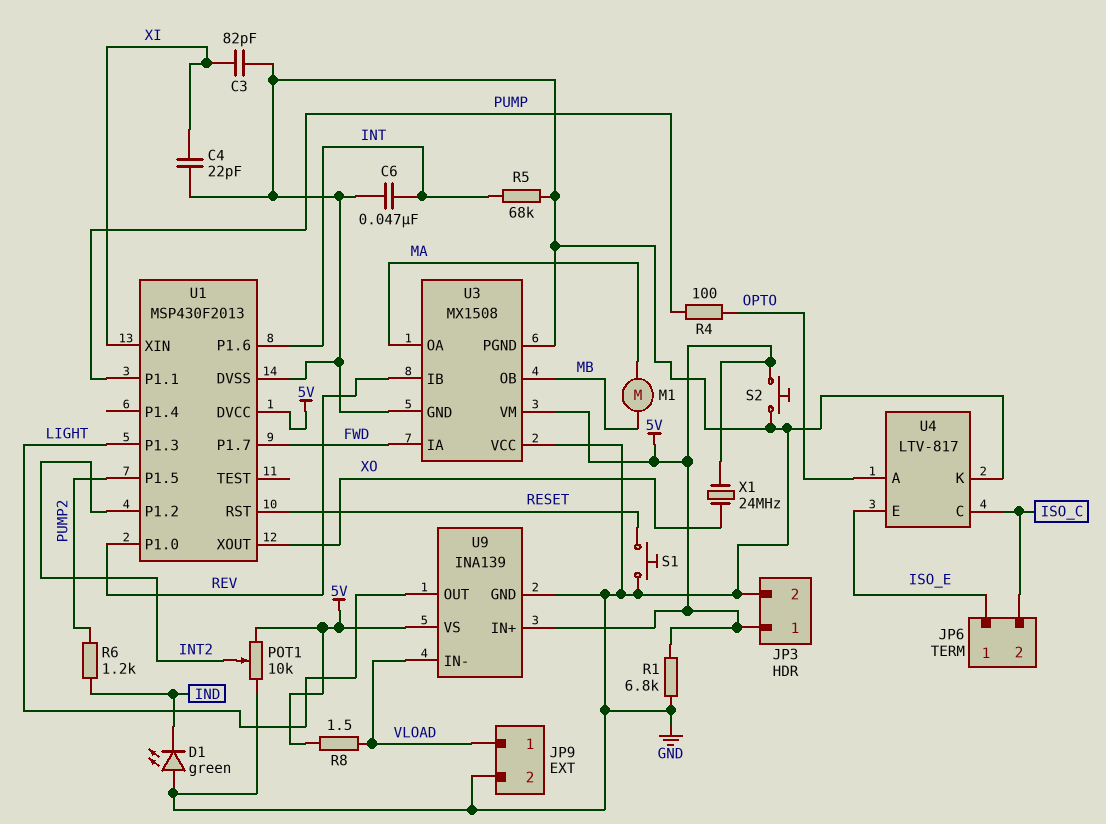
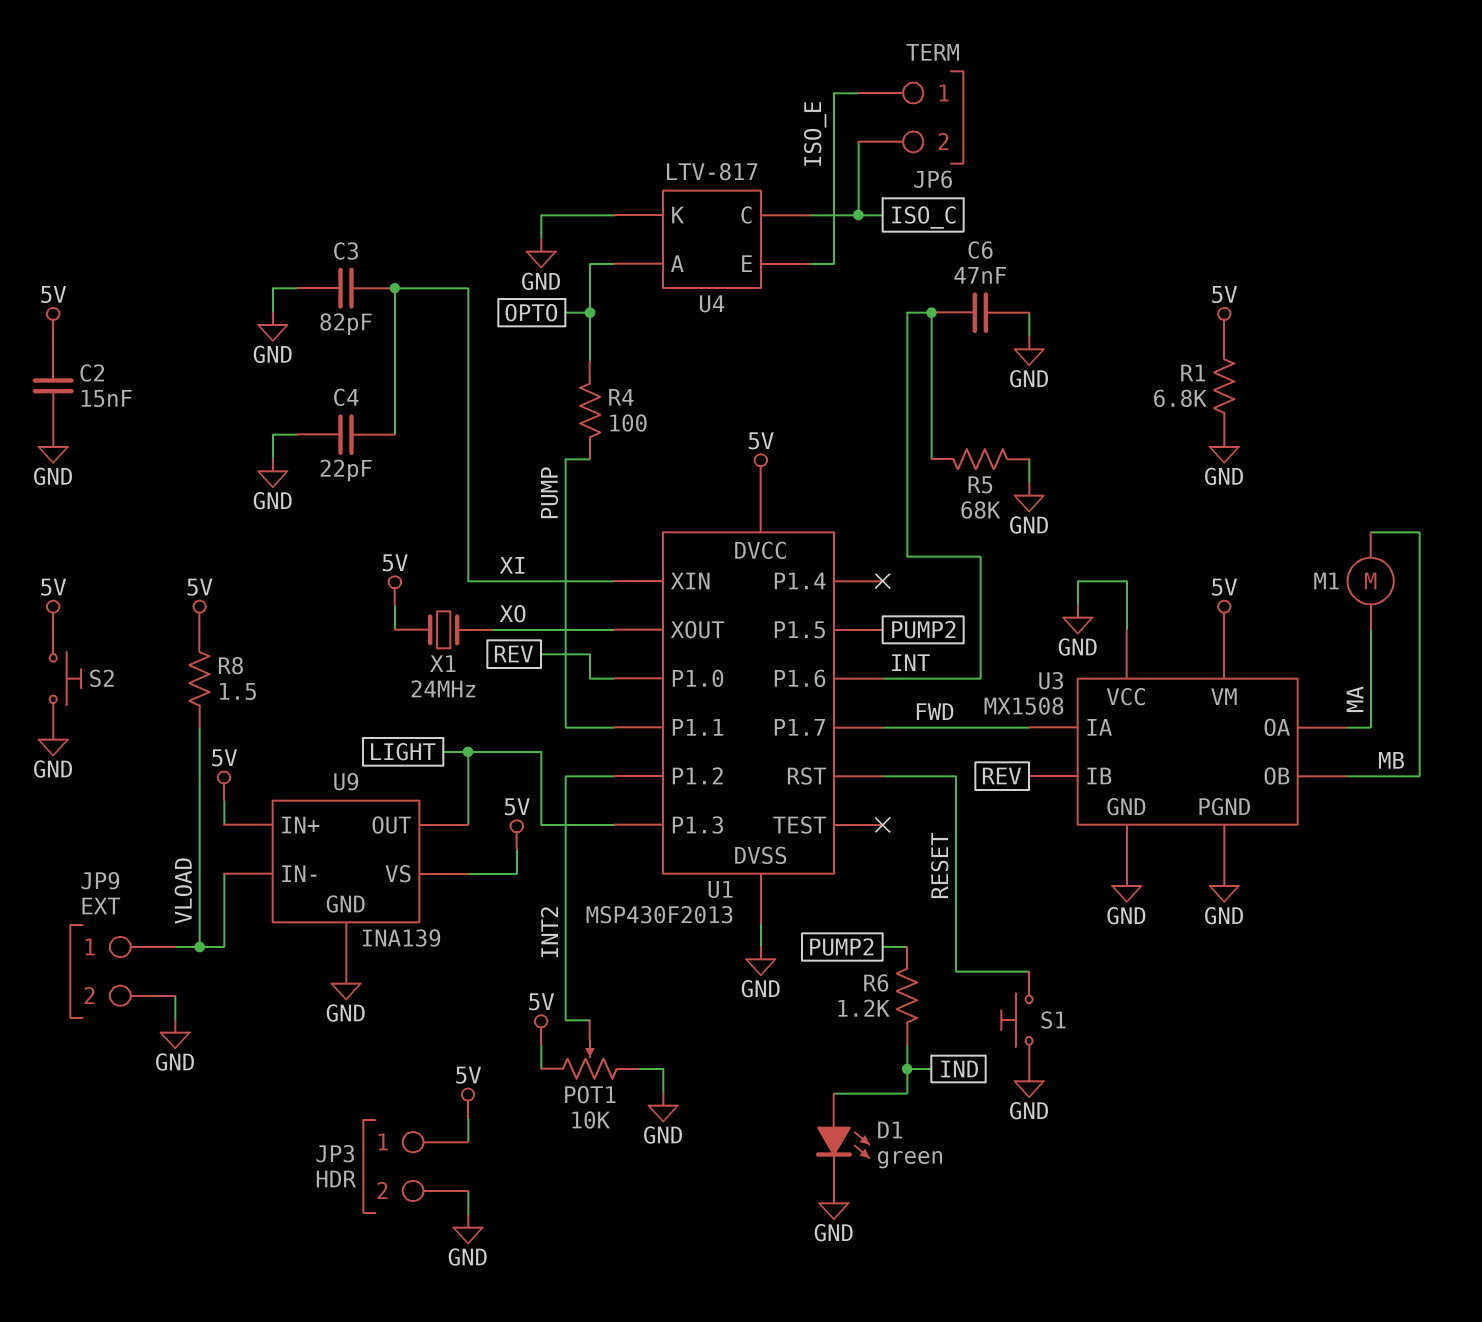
C2: none -> 15nF (5V, GND)
D1: LED green (A GND, K IND) -> LED green (A IND, K GND)

